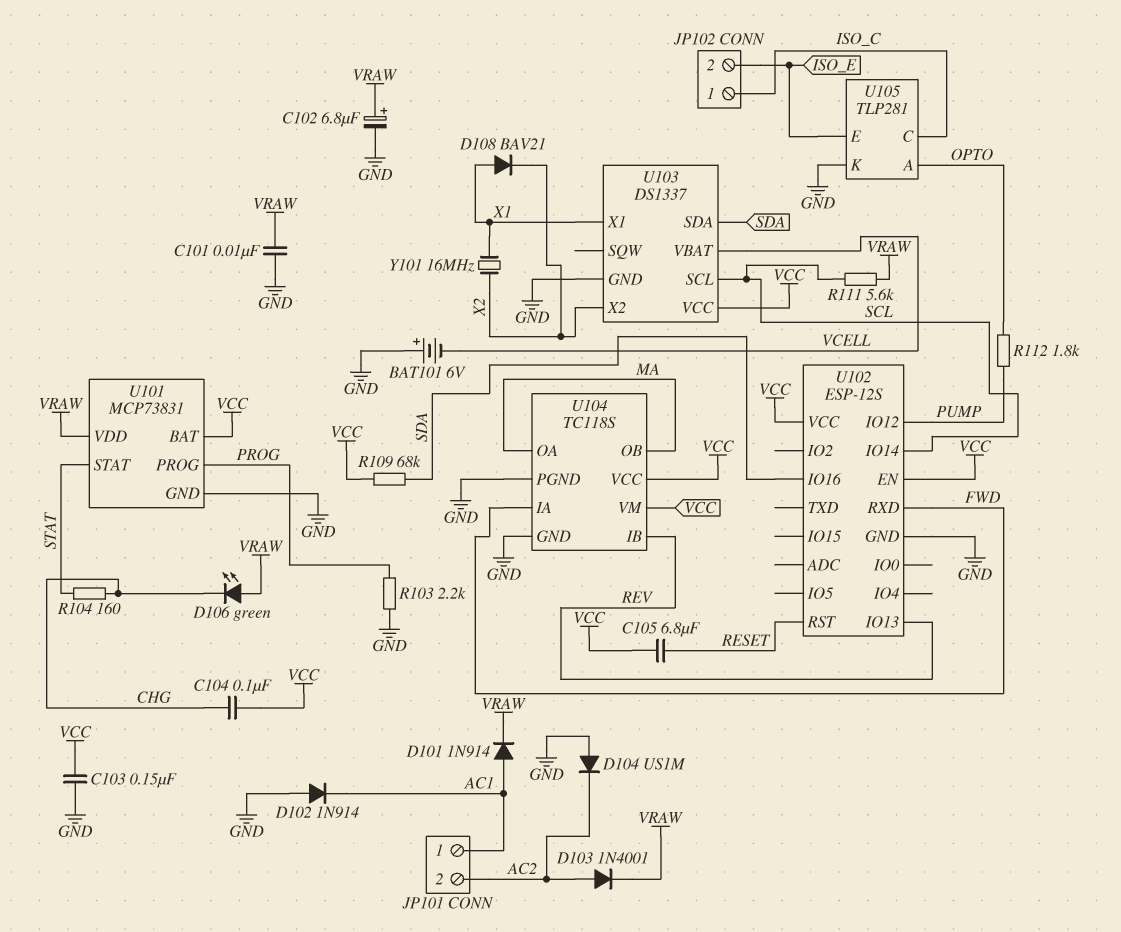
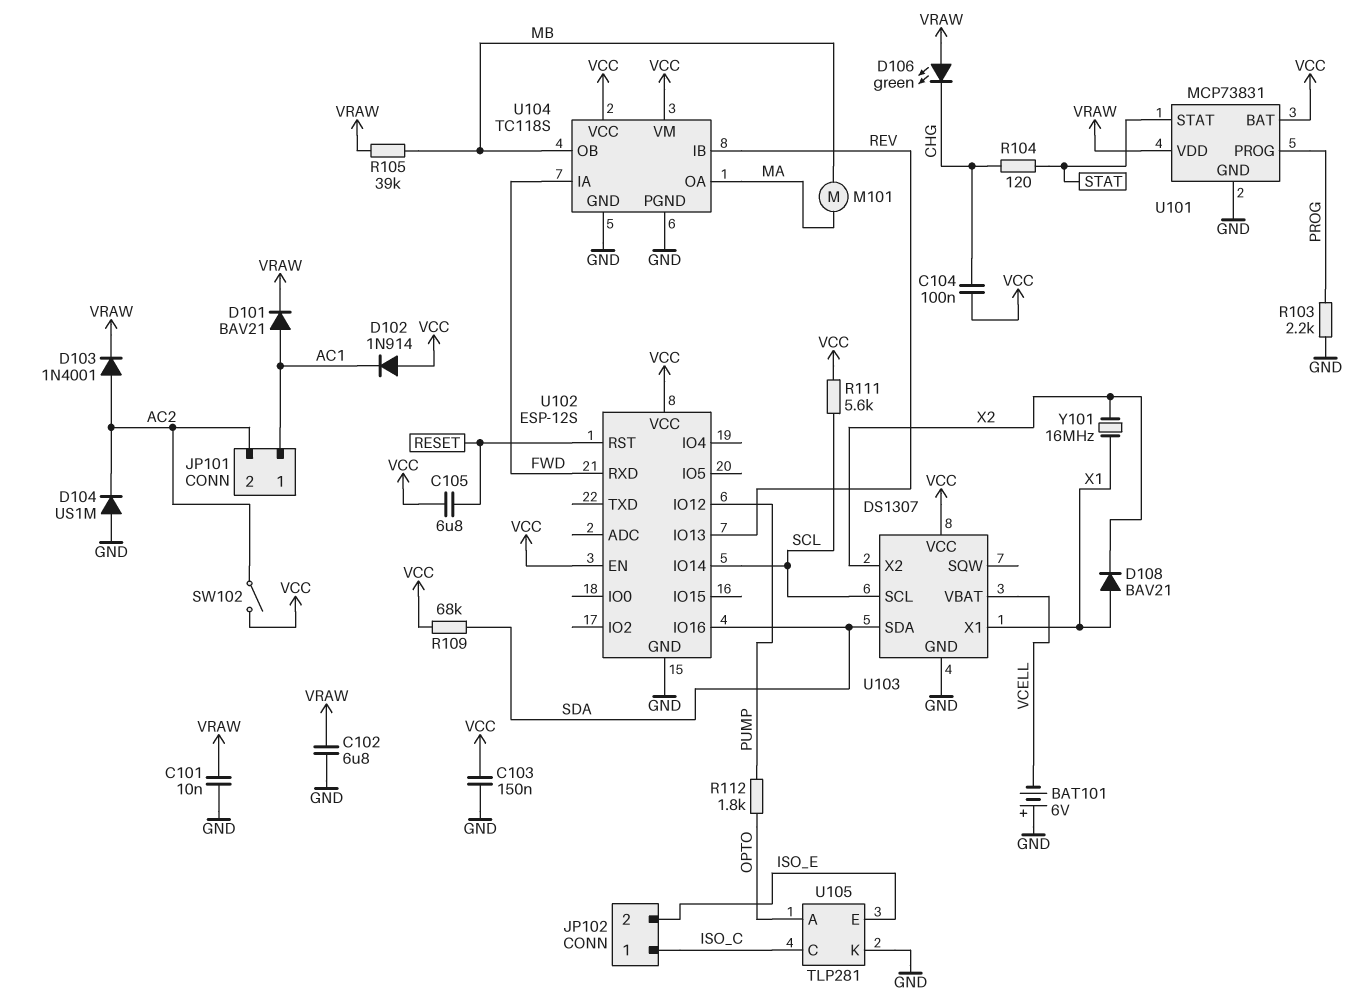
C102: 6.8uF (plus VRAW, minus GND) -> 6.8uF (GND, VRAW)
D101: diode 1N914 (A AC1, K VRAW) -> diode BAV21 (A AC1, K VRAW)
D102: diode 1N914 (A GND, K AC1) -> diode 1N914 (A VCC, K AC1)
M101: none -> motor (MA, MB)
R104: 160 (CHG, STAT) -> 120 (CHG, STAT)
R105: none -> 39k (MB, VRAW)
R111: 5.6k (SCL, VRAW) -> 5.6k (SCL, VCC)
SW102: none -> switch (AC2, VCC)
U103: DS1337 -> DS1307
U104 pin OB: MA -> MB

